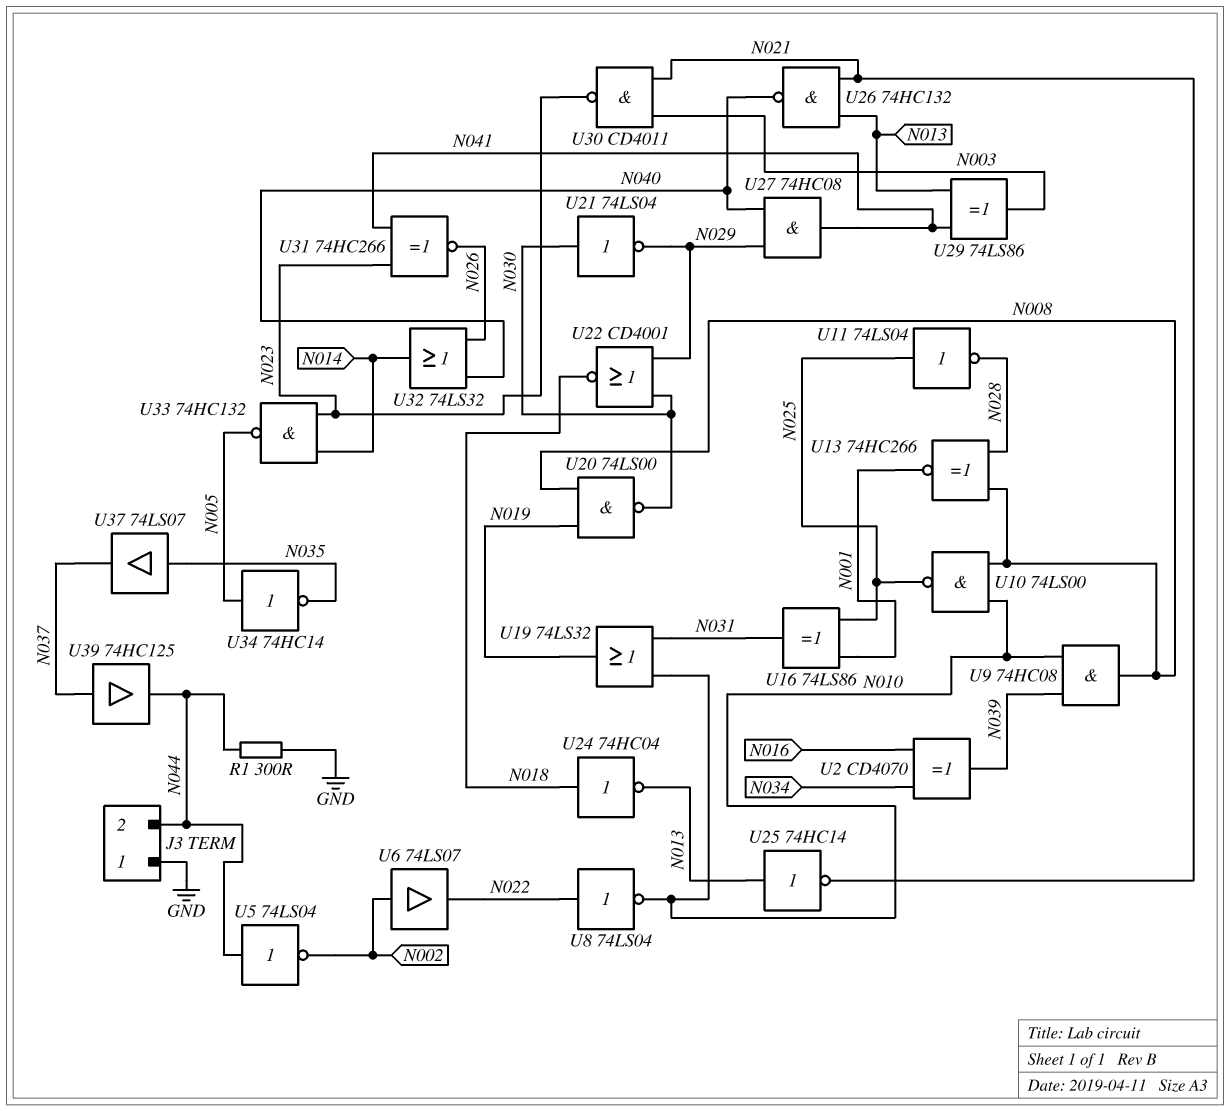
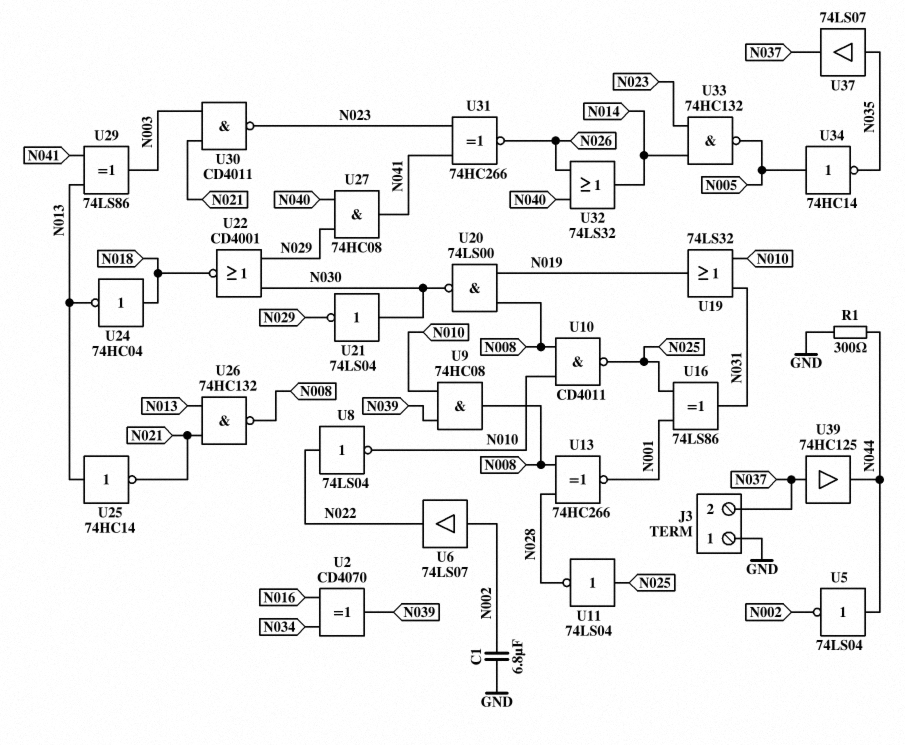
C1: none -> 6.8uF (GND, N002)
J3 pin 2: N044 -> N037
U10: NAND 74LS00 (in N008, in N010, out N025) -> NAND CD4011 (in N008, in N010, out N025)
U26: NAND 74HC132 (in N013, in N021, out N040) -> NAND 74HC132 (in N013, in N021, out N008)

